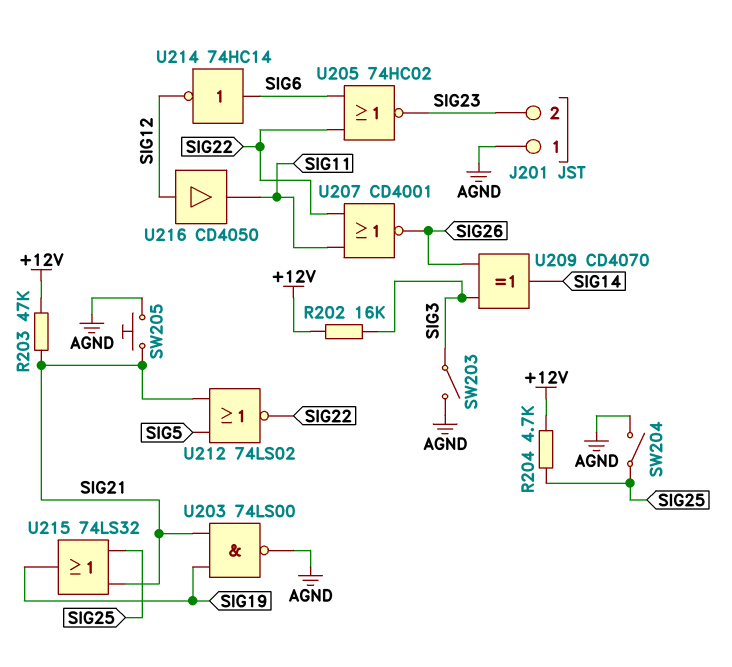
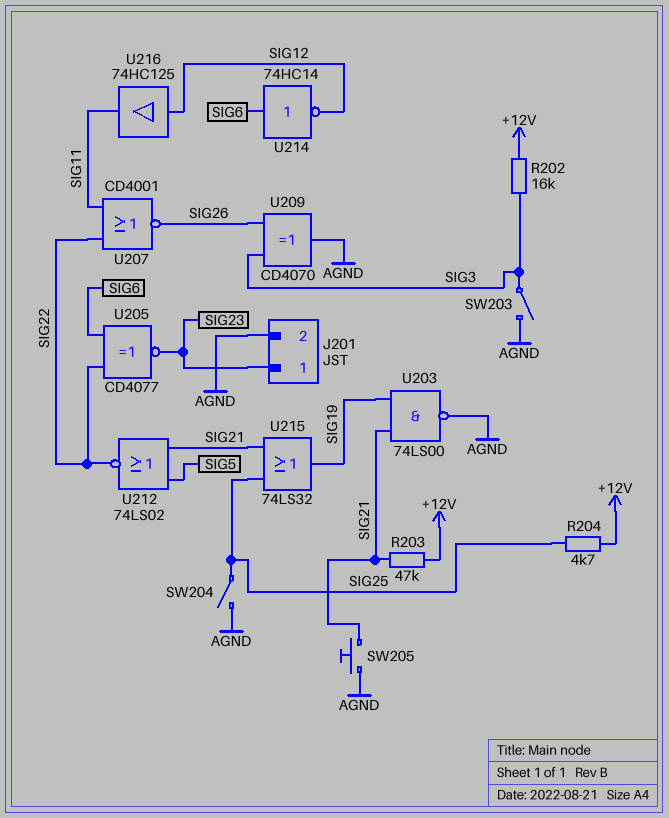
J201 pin 1: AGND -> SIG23
J201 pin 2: SIG23 -> AGND
U205: NOR 74HC02 (in SIG6, in SIG22, out SIG23) -> XNOR CD4077 (in SIG6, in SIG22, out SIG23)
U209: XOR CD4070 (in SIG3, in SIG26, out SIG14) -> XOR CD4070 (in SIG3, in SIG26, out AGND)
U216: buffer CD4050 (in SIG12, out SIG11) -> buffer 74HC125 (in SIG12, out SIG11)

